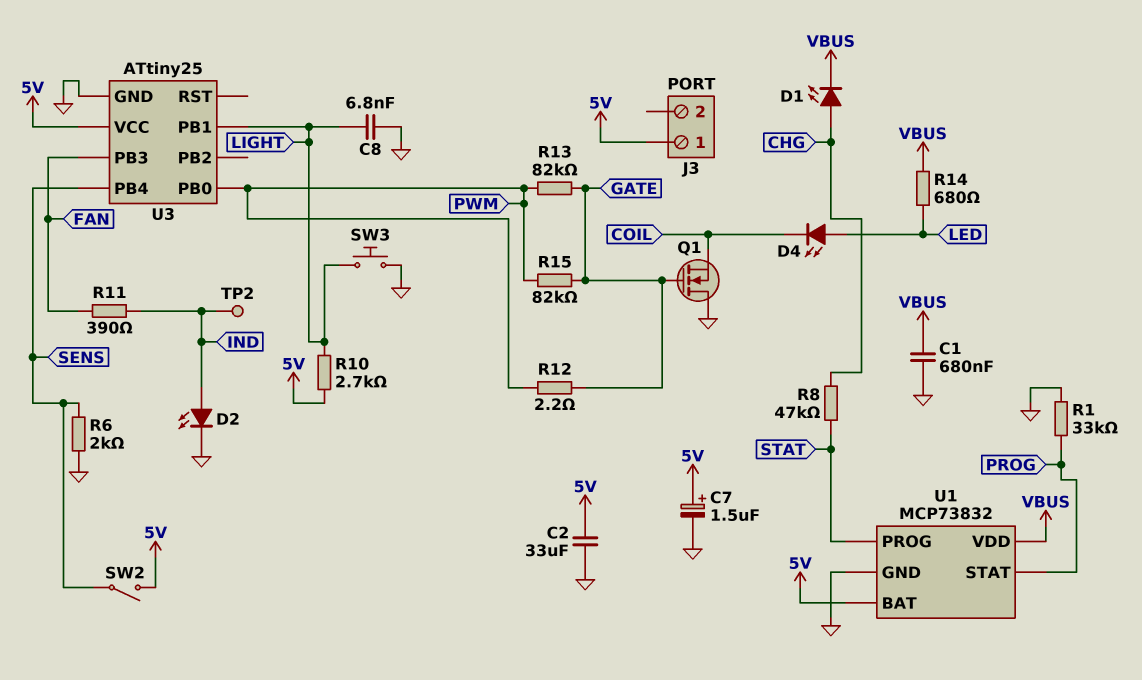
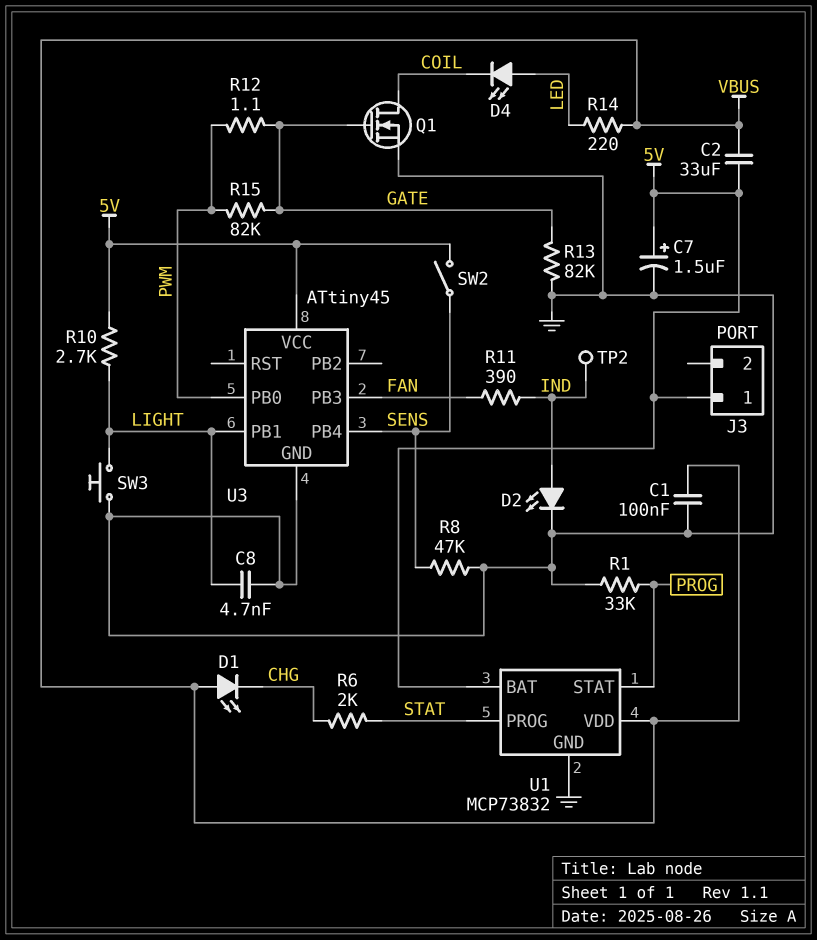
C1: 680nF (GND, VBUS) -> 100nF (GND, VBUS)
C2: 33uF (5V, GND) -> 33uF (5V, VBUS)
C8: 6.8nF (GND, LIGHT) -> 4.7nF (GND, LIGHT)
D1: LED (A CHG, K VBUS) -> LED (A VBUS, K CHG)
Q1: NMOS (G GATE, D GND, S COIL) -> NMOS (G GATE, D COIL, S GND)
R6: 2k (GND, SENS) -> 2k (CHG, STAT)
R8: 47k (CHG, STAT) -> 47k (GND, SENS)
R12: 2.2 (GATE, PWM) -> 1.1 (GATE, PWM)
R13: 82k (GATE, PWM) -> 82k (GATE, GND)
R14: 680 (LED, VBUS) -> 220 (LED, VBUS)
U3: ATtiny25 -> ATtiny45

